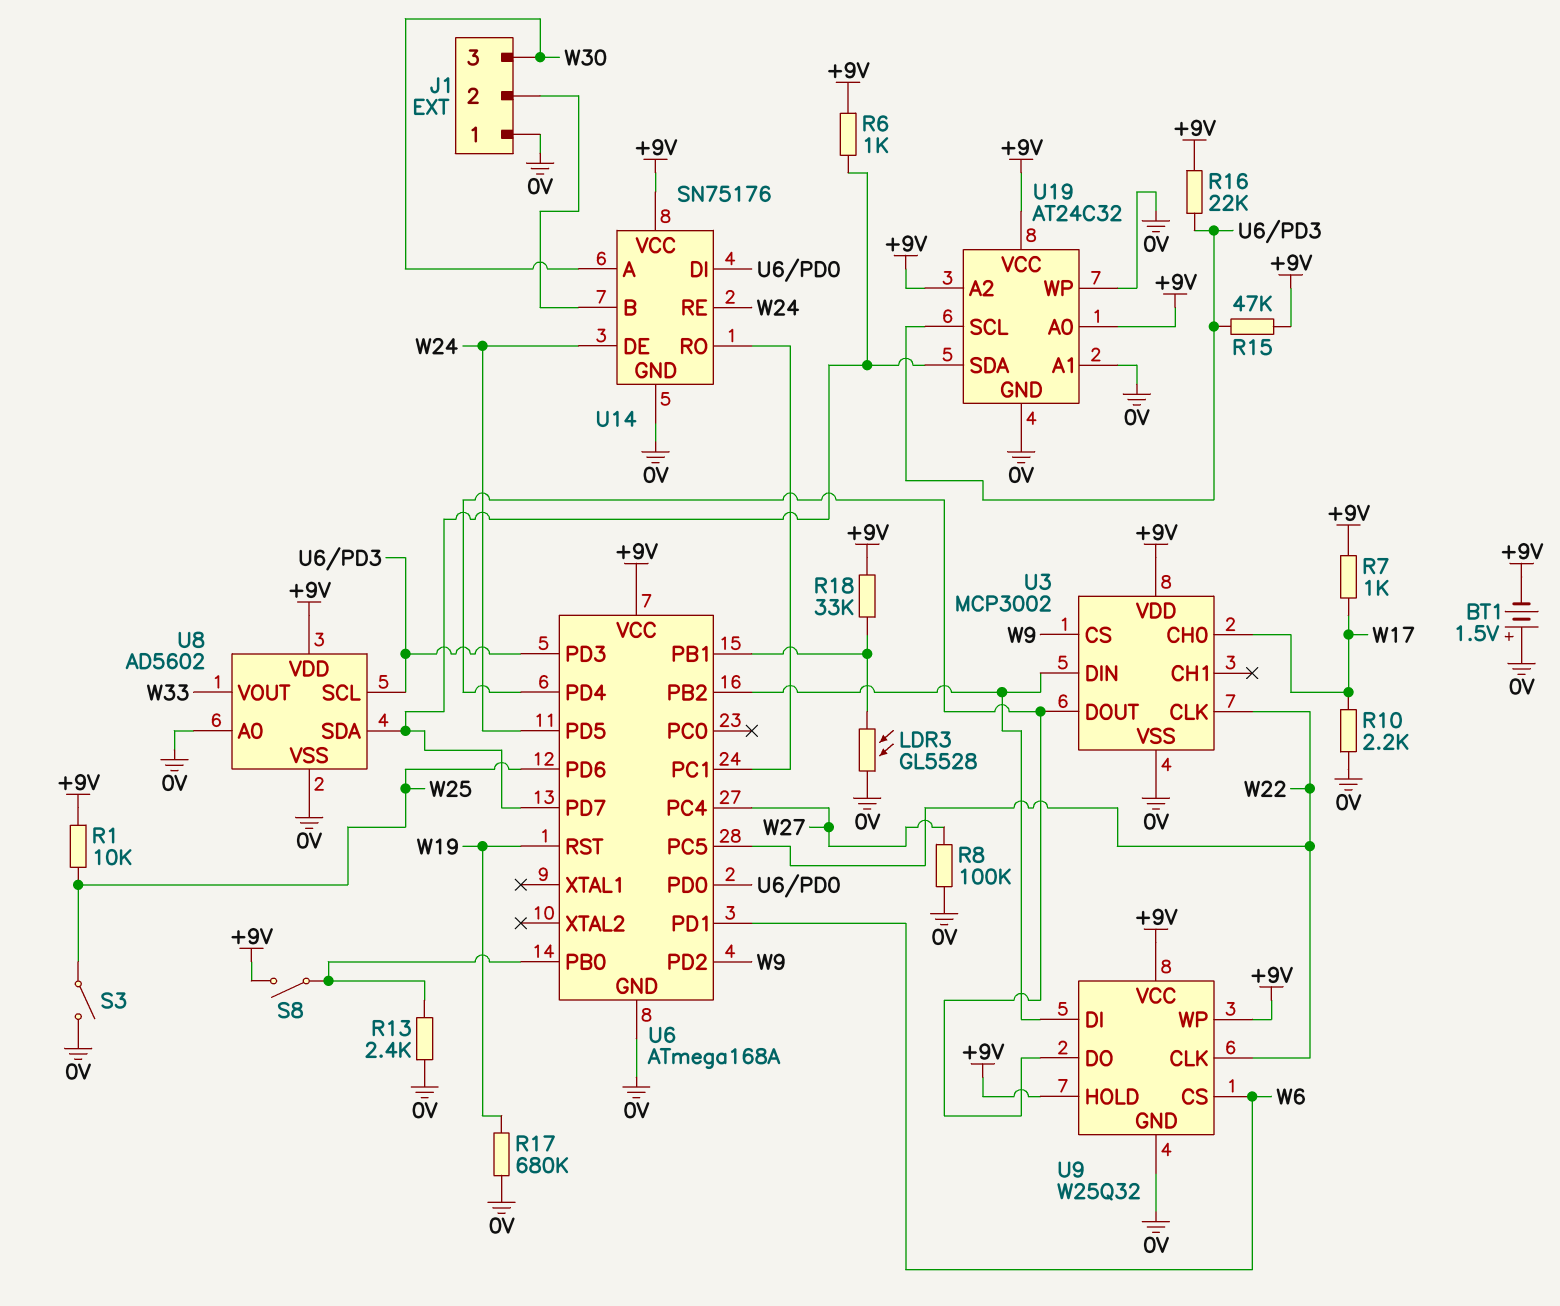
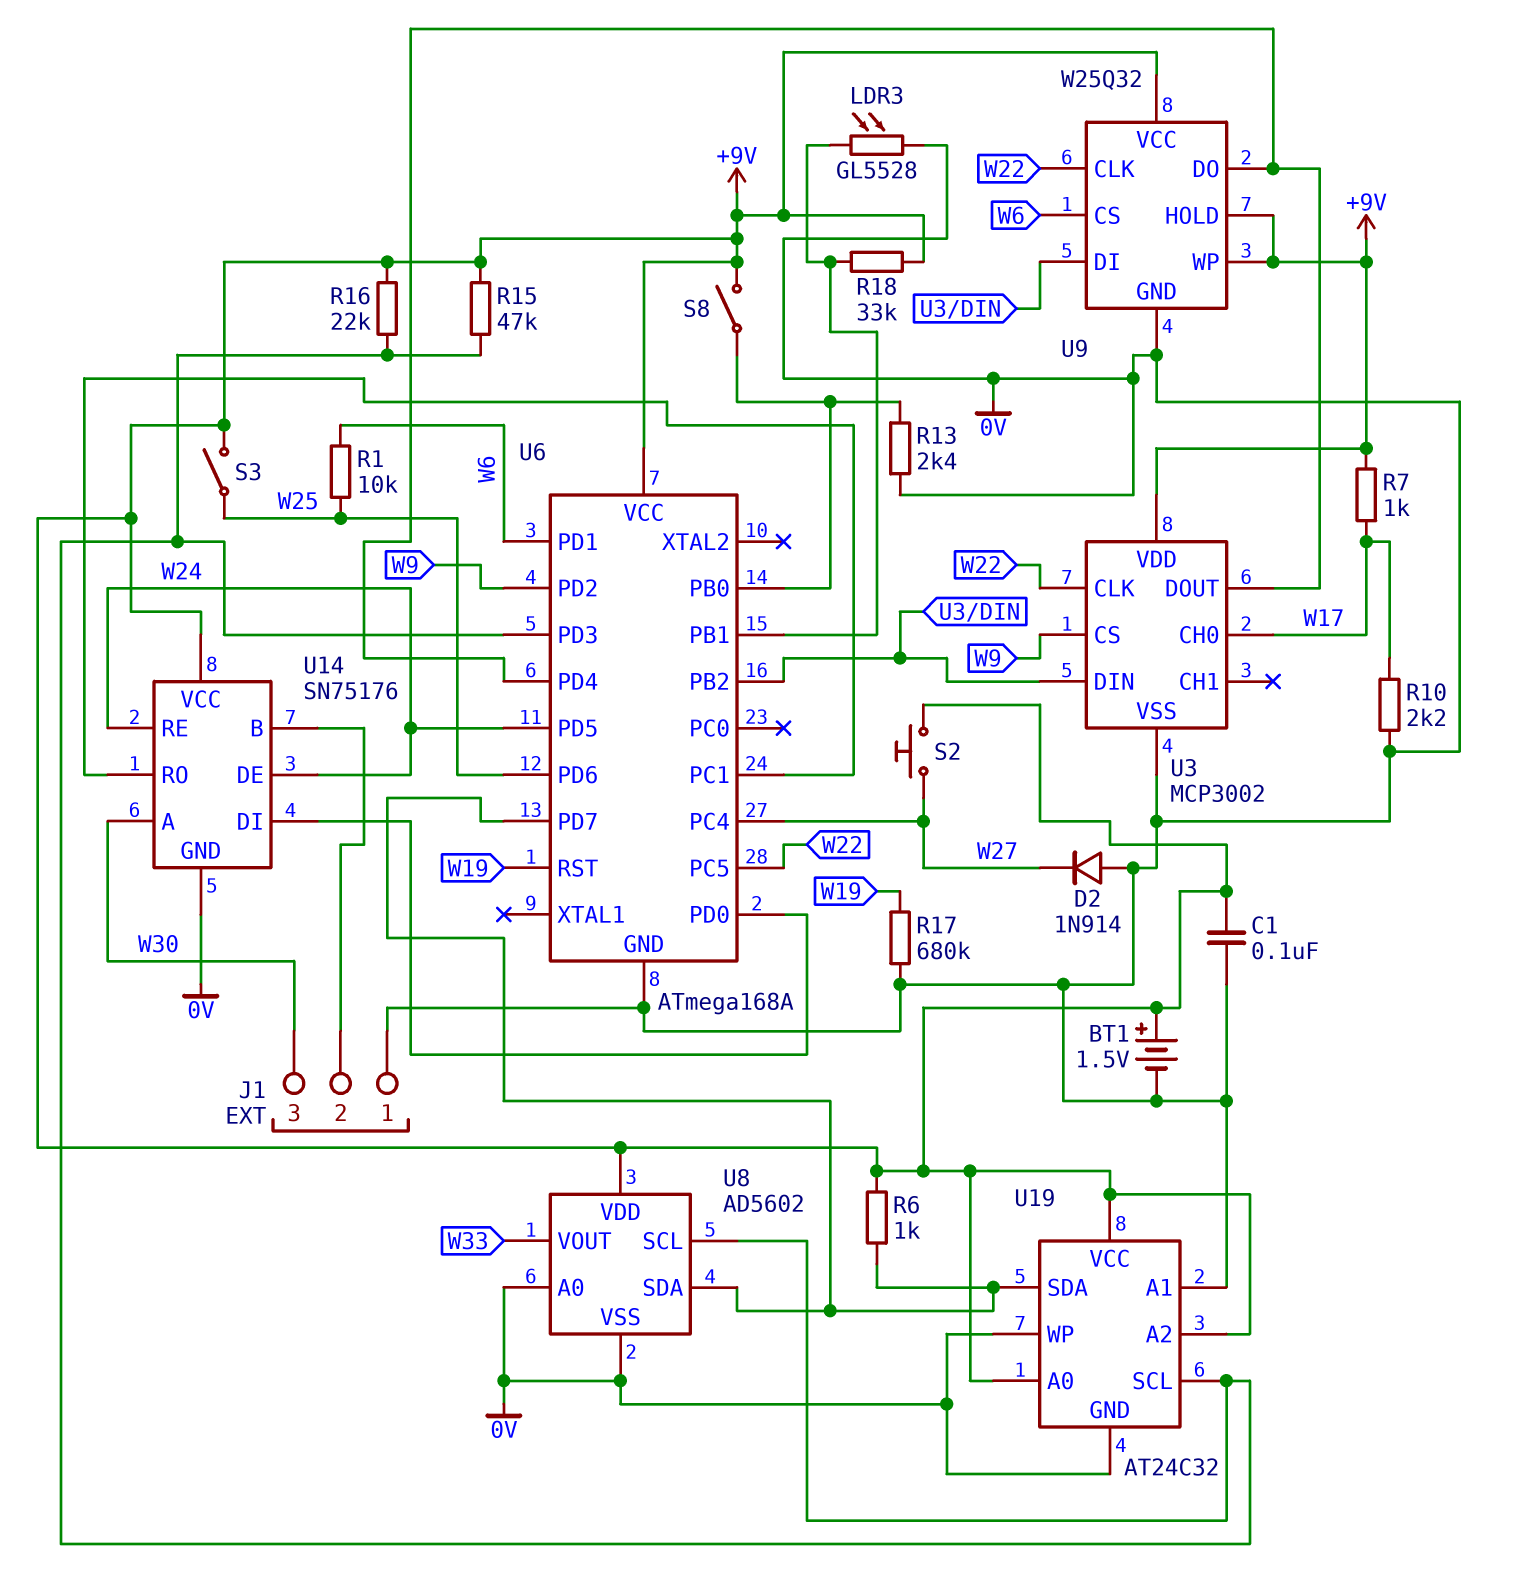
BT1: 1.5V (plus 0V, minus +9V) -> 1.5V (plus +9V, minus 0V)
C1: none -> 100nF (+9V, 0V)
D2: none -> diode 1N914 (A 0V, K W27)
R1: 10k (+9V, W25) -> 10k (W6, W25)
R8: 100k (0V, W27) -> none
S2: none -> button (+9V, W27)
S3: switch (0V, W25) -> switch (+9V, W25)

